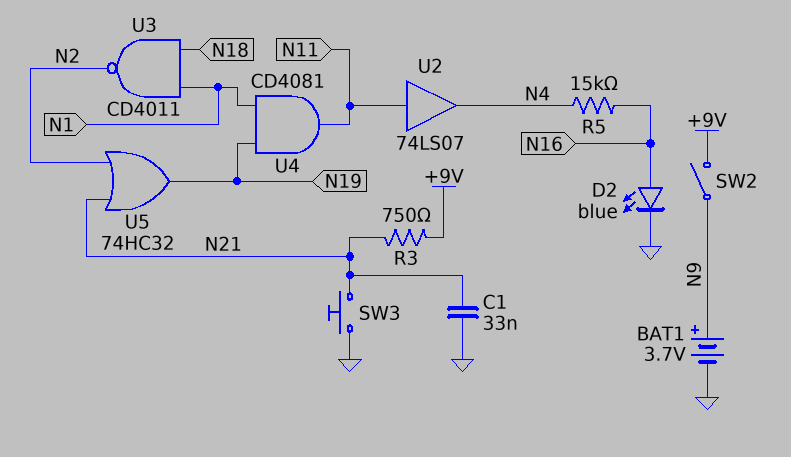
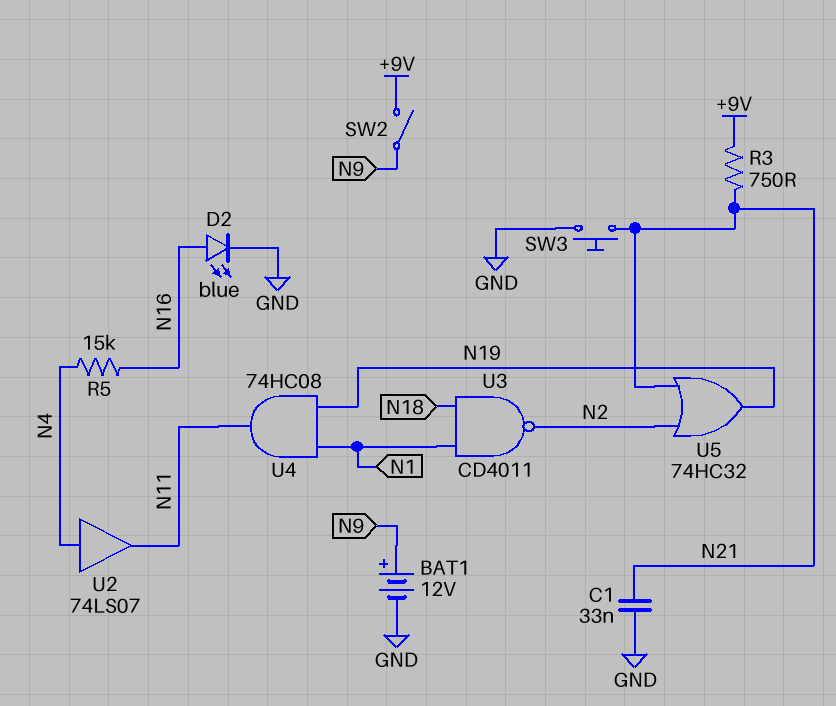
BAT1: 3.7V (plus N9, minus GND) -> 12V (plus N9, minus GND)
U2: buffer 74LS07 (in N11, out N4) -> buffer 74LS07 (in N4, out N11)
U4: AND CD4081 (in N1, in N19, out N11) -> AND 74HC08 (in N1, in N19, out N11)

